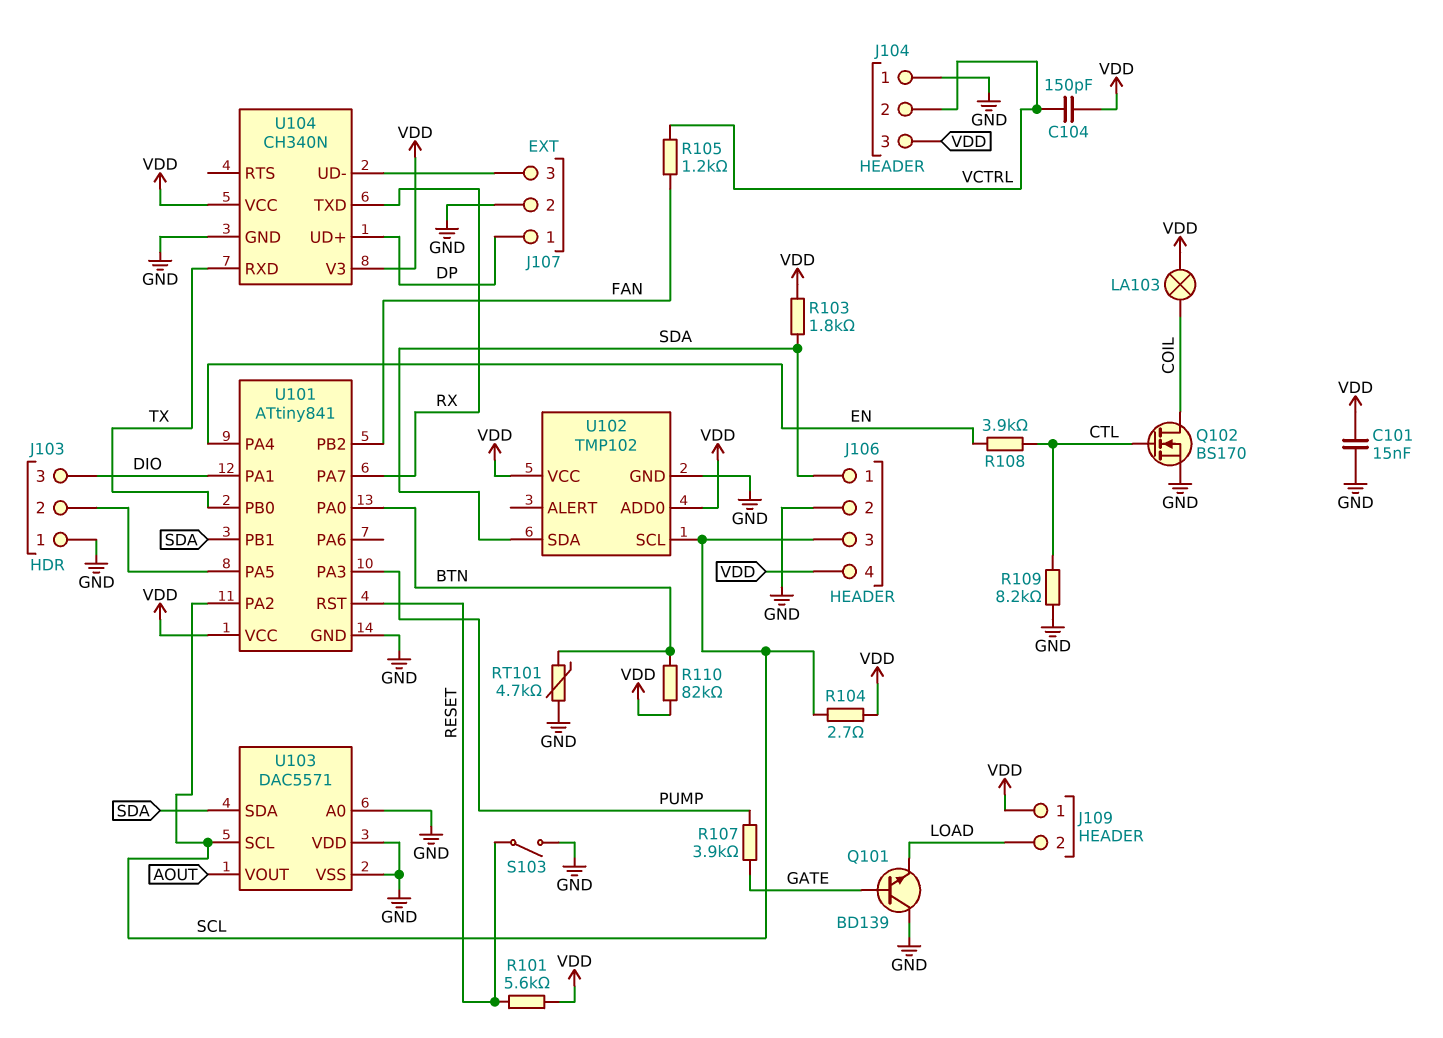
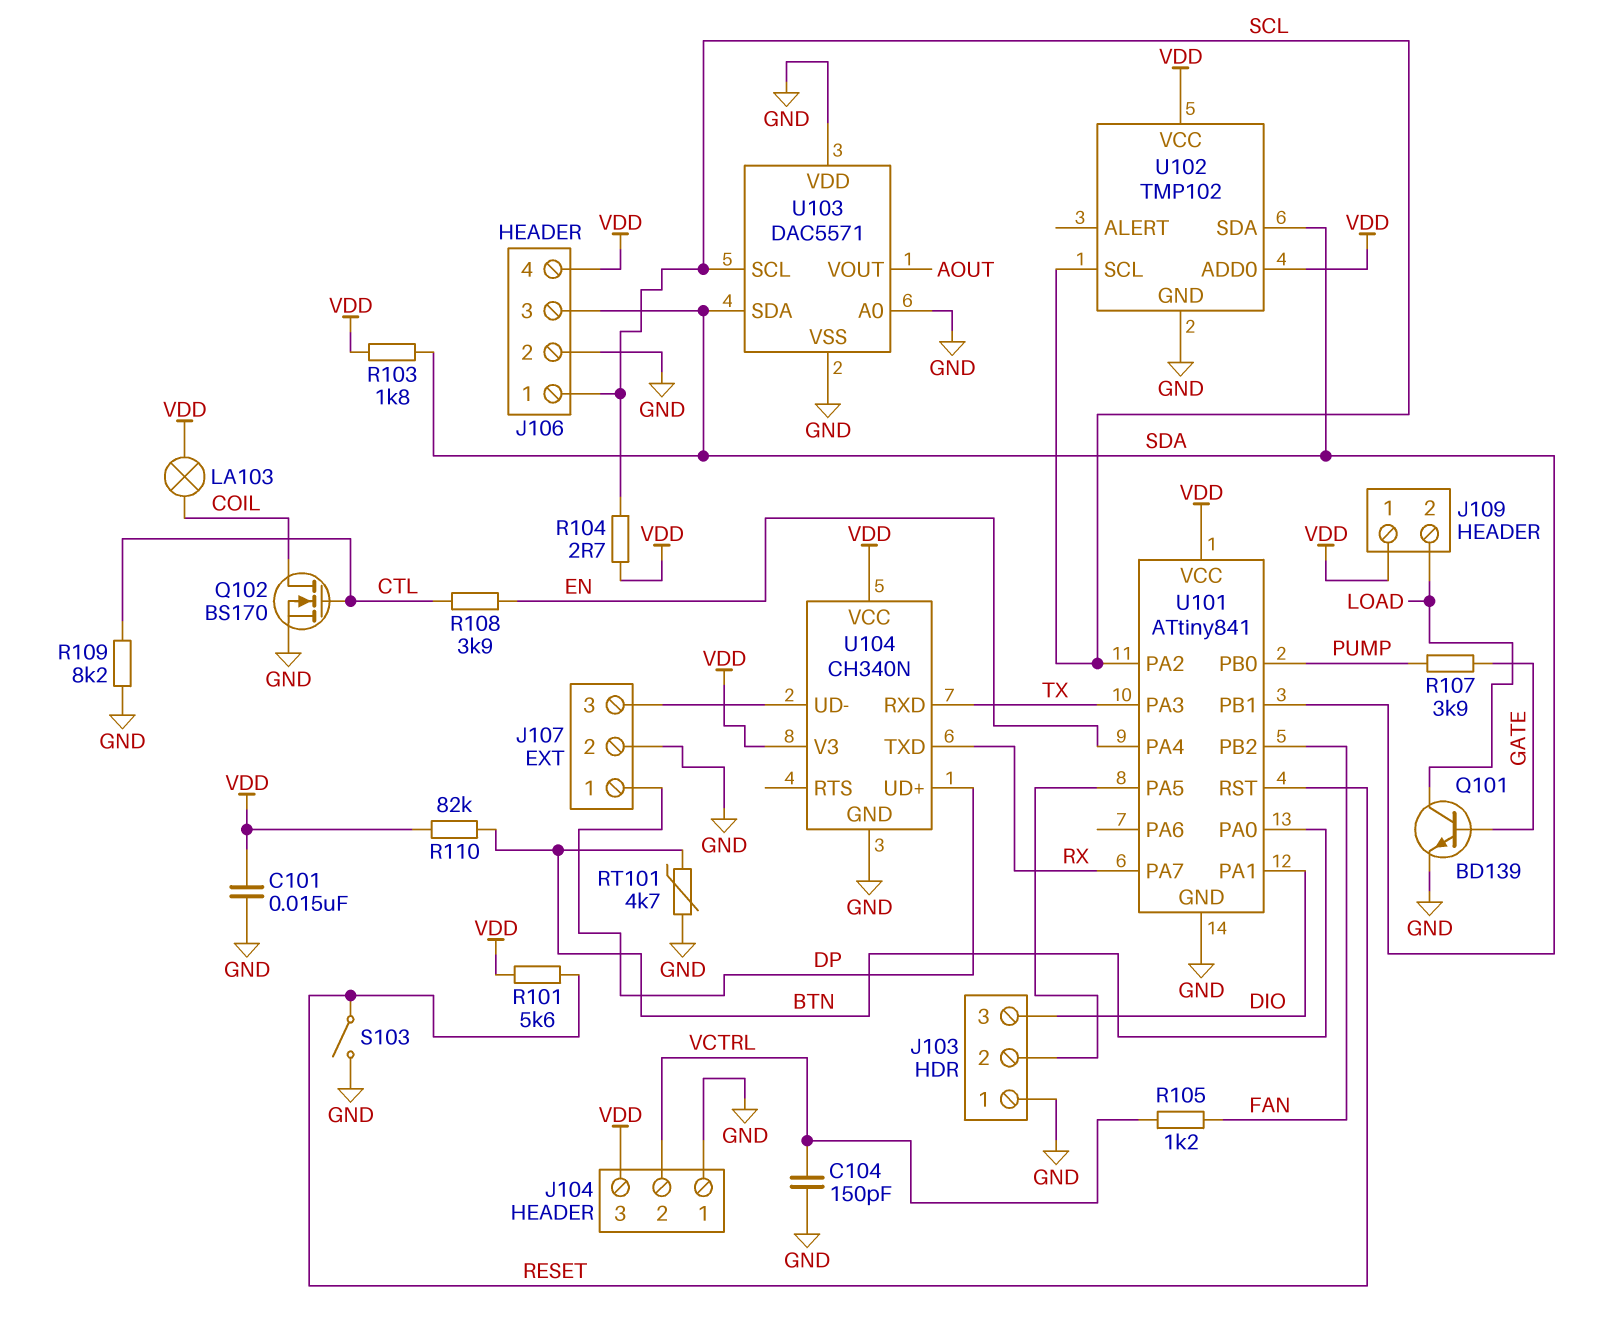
C104: 150pF (VCTRL, VDD) -> 150pF (GND, VCTRL)
J106 pin 1: SDA -> SCL
J106 pin 3: SCL -> SDA
Q101: NPN BD139 (B GATE, C GND, E LOAD) -> NPN BD139 (B GATE, C LOAD, E GND)
U101 pin PA3: PUMP -> TX
U101 pin PB0: TX -> PUMP

